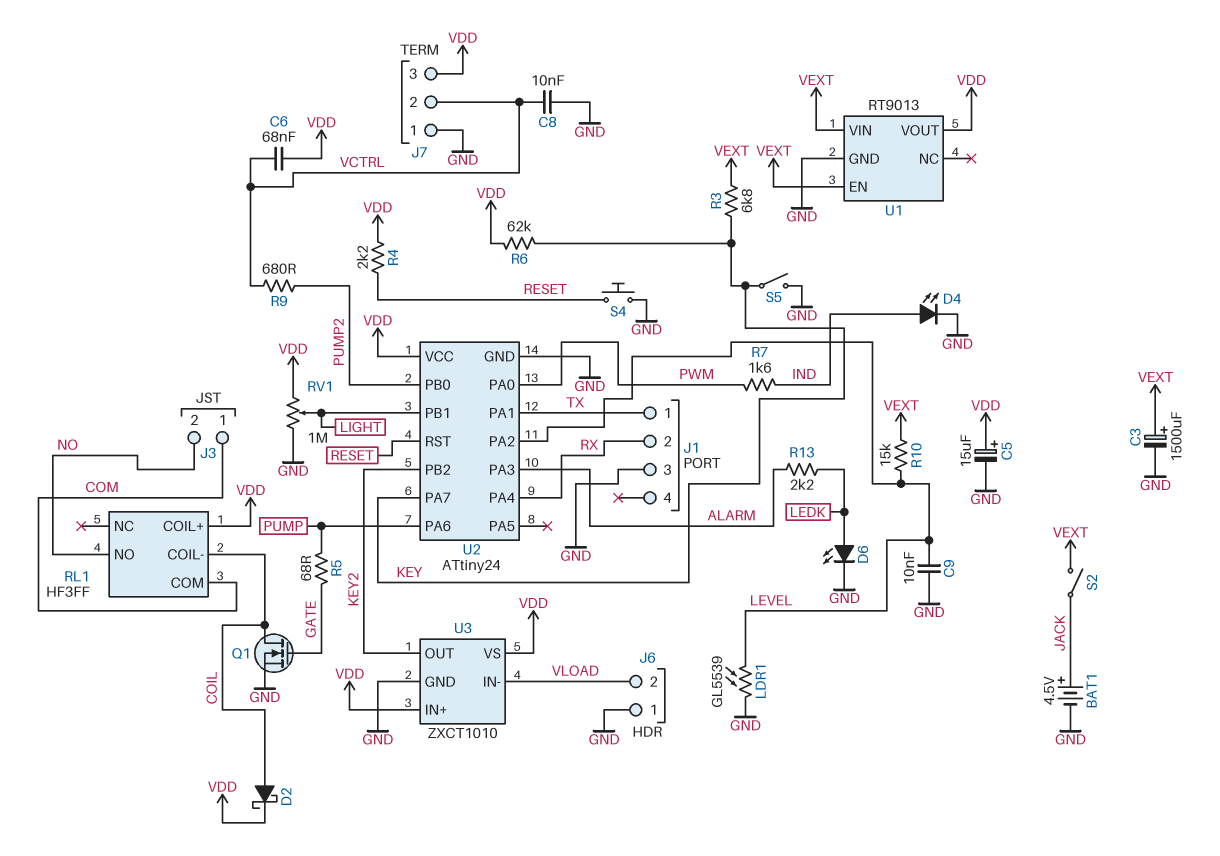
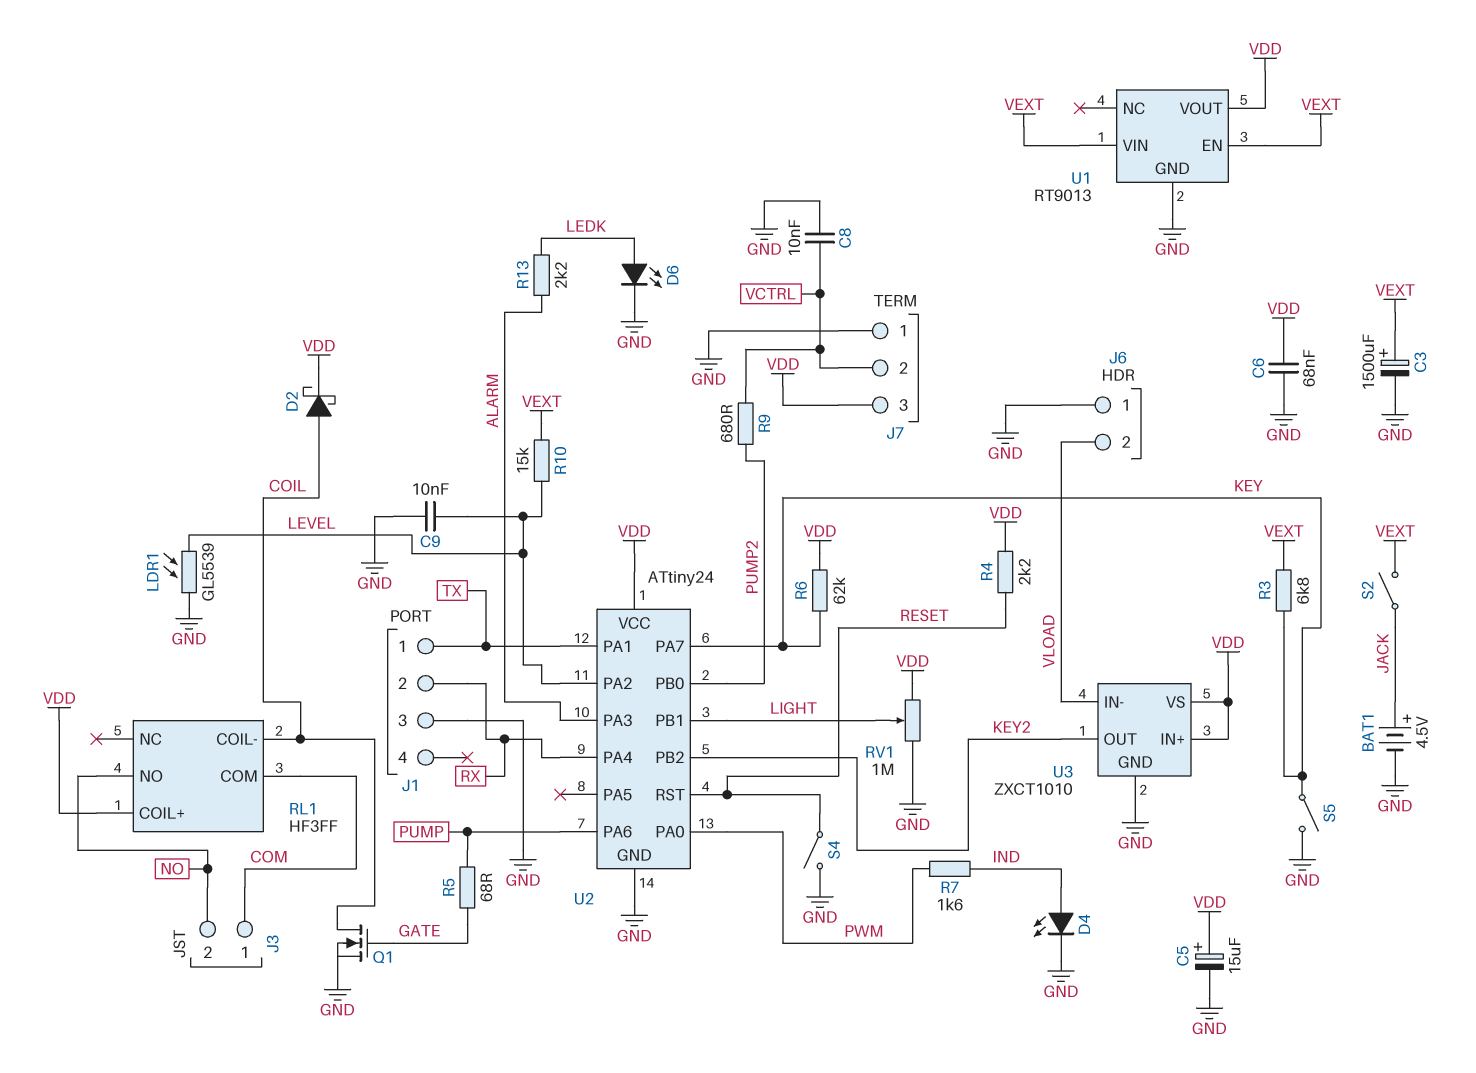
C6: 68nF (VCTRL, VDD) -> 68nF (GND, VDD)
S4: button (GND, RESET) -> switch (GND, RESET)

